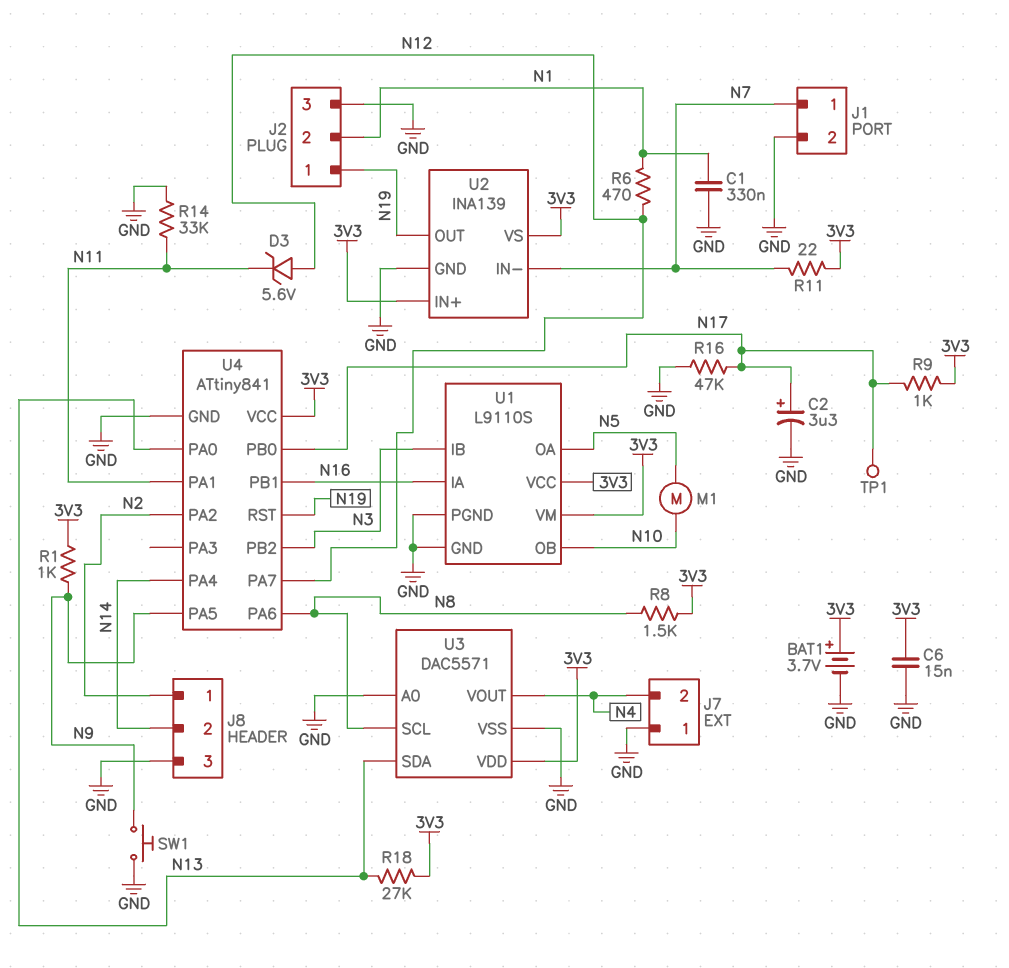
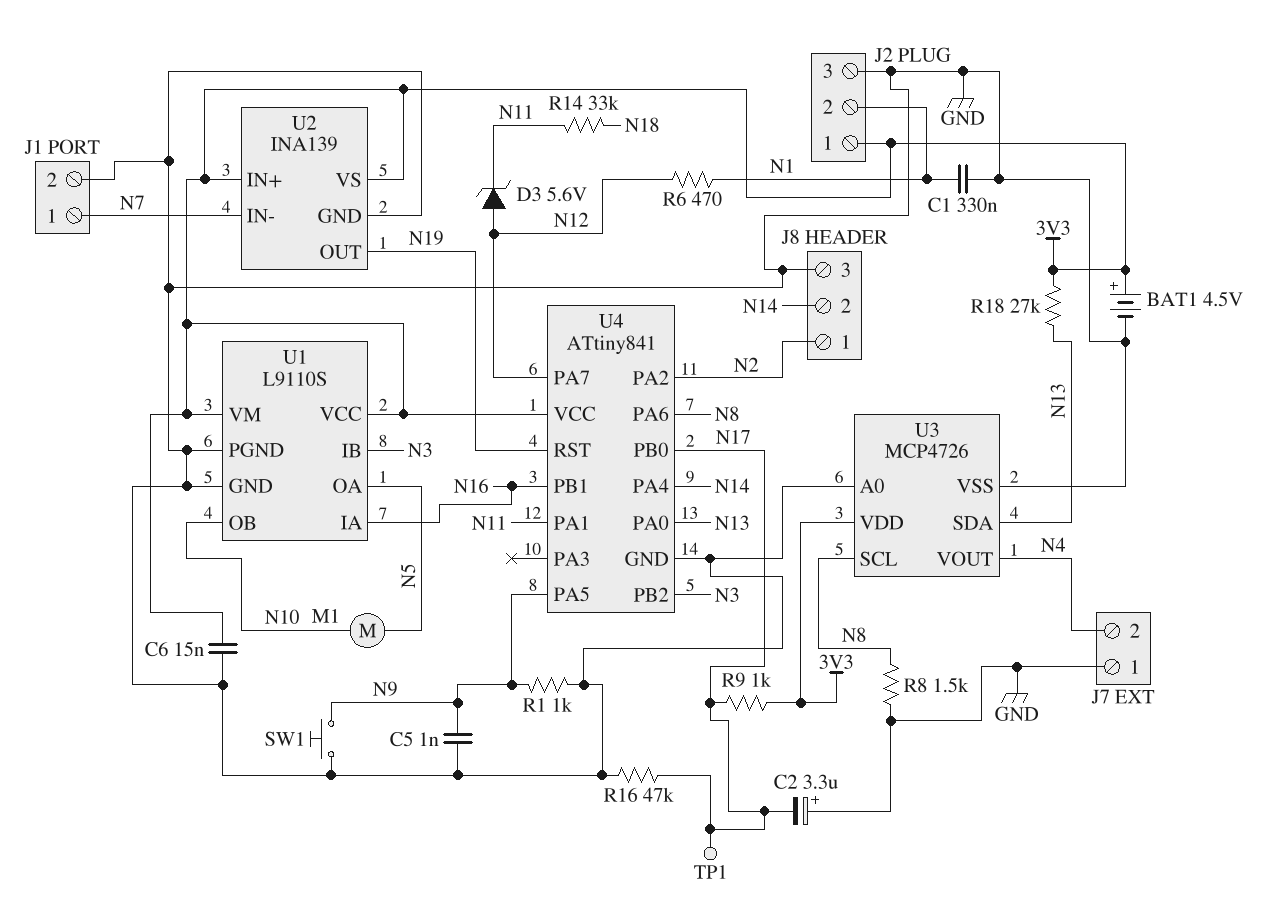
BAT1: 3.7V (plus 3V3, minus GND) -> 4.5V (plus 3V3, minus GND)
C2: 3.3uF (plus N17, minus GND) -> 3.3uF (plus GND, minus N17)
C5: none -> 1nF (GND, N9)
J2 pin 1: N19 -> 3V3
R1: 1k (3V3, N9) -> 1k (GND, N9)
R8: 1.5k (3V3, N8) -> 1.5k (GND, N8)
R11: 22 (3V3, N7) -> none
R14: 33k (GND, N11) -> 33k (N11, N18)
U3: DAC5571 -> MCP4726

